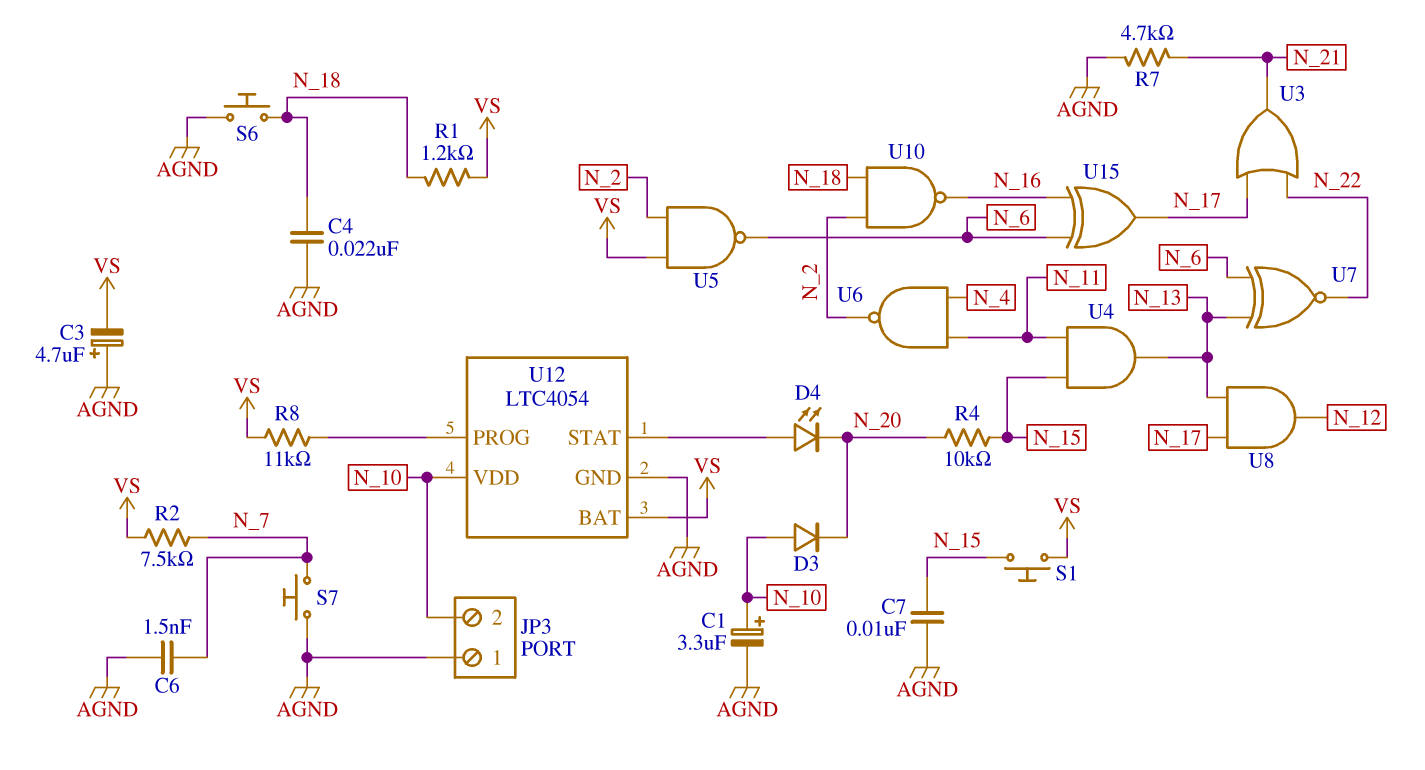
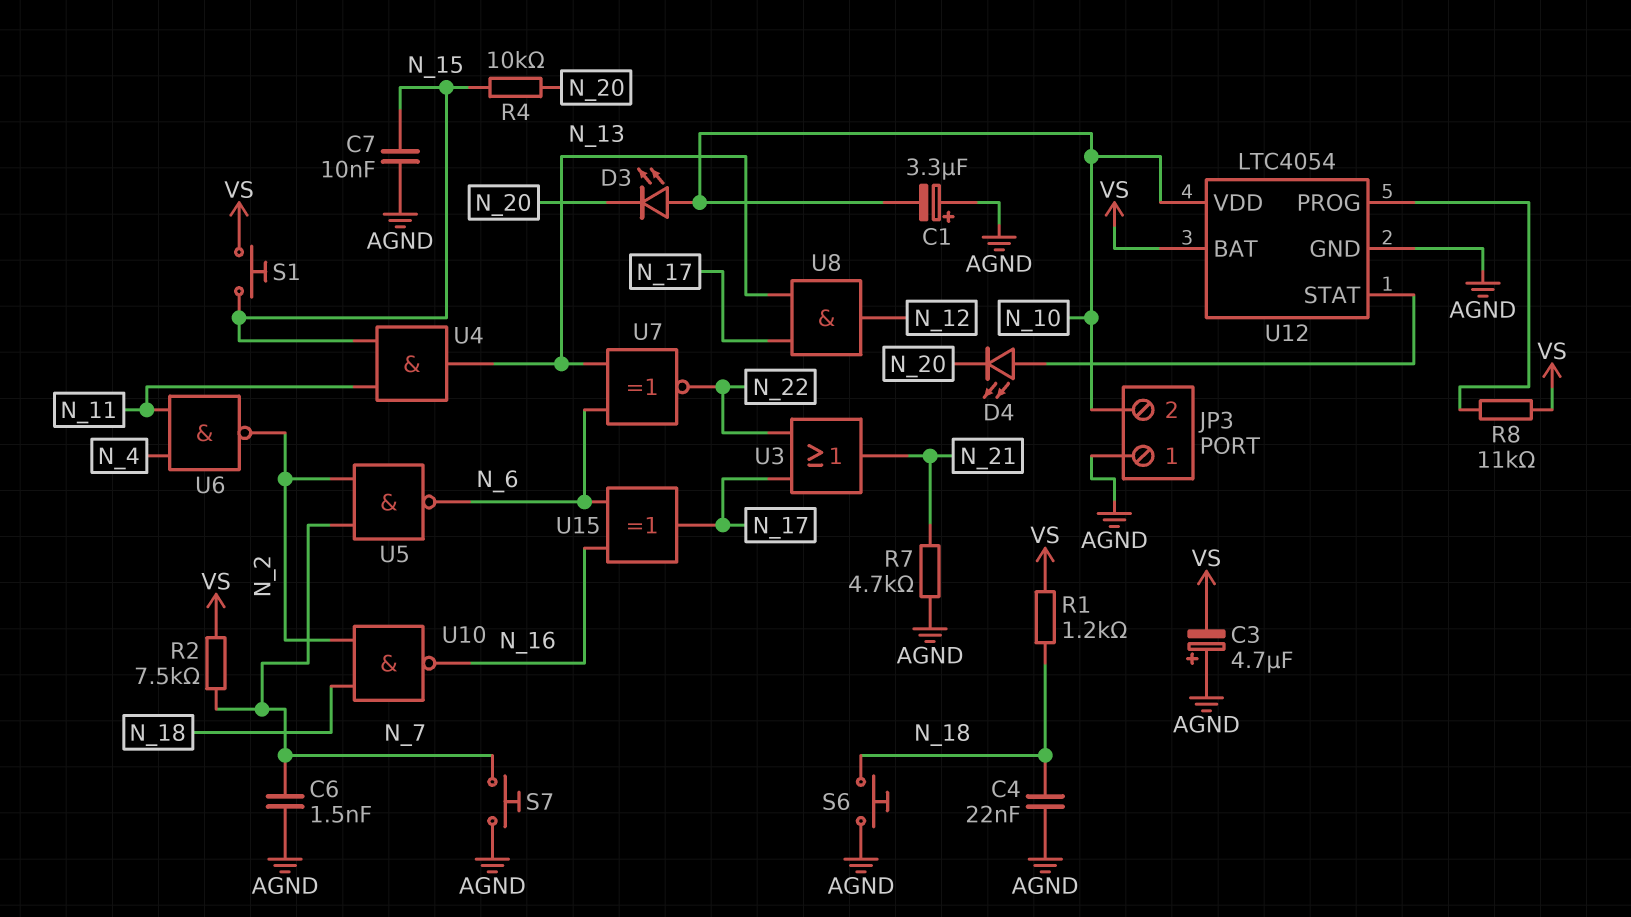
C1: 3.3uF (plus N_10, minus AGND) -> 3.3uF (plus AGND, minus N_10)
D3: diode (A N_10, K N_20) -> LED (A N_10, K N_20)
U5: NAND (in N_2, in VS, out N_6) -> NAND (in N_2, in N_7, out N_6)

